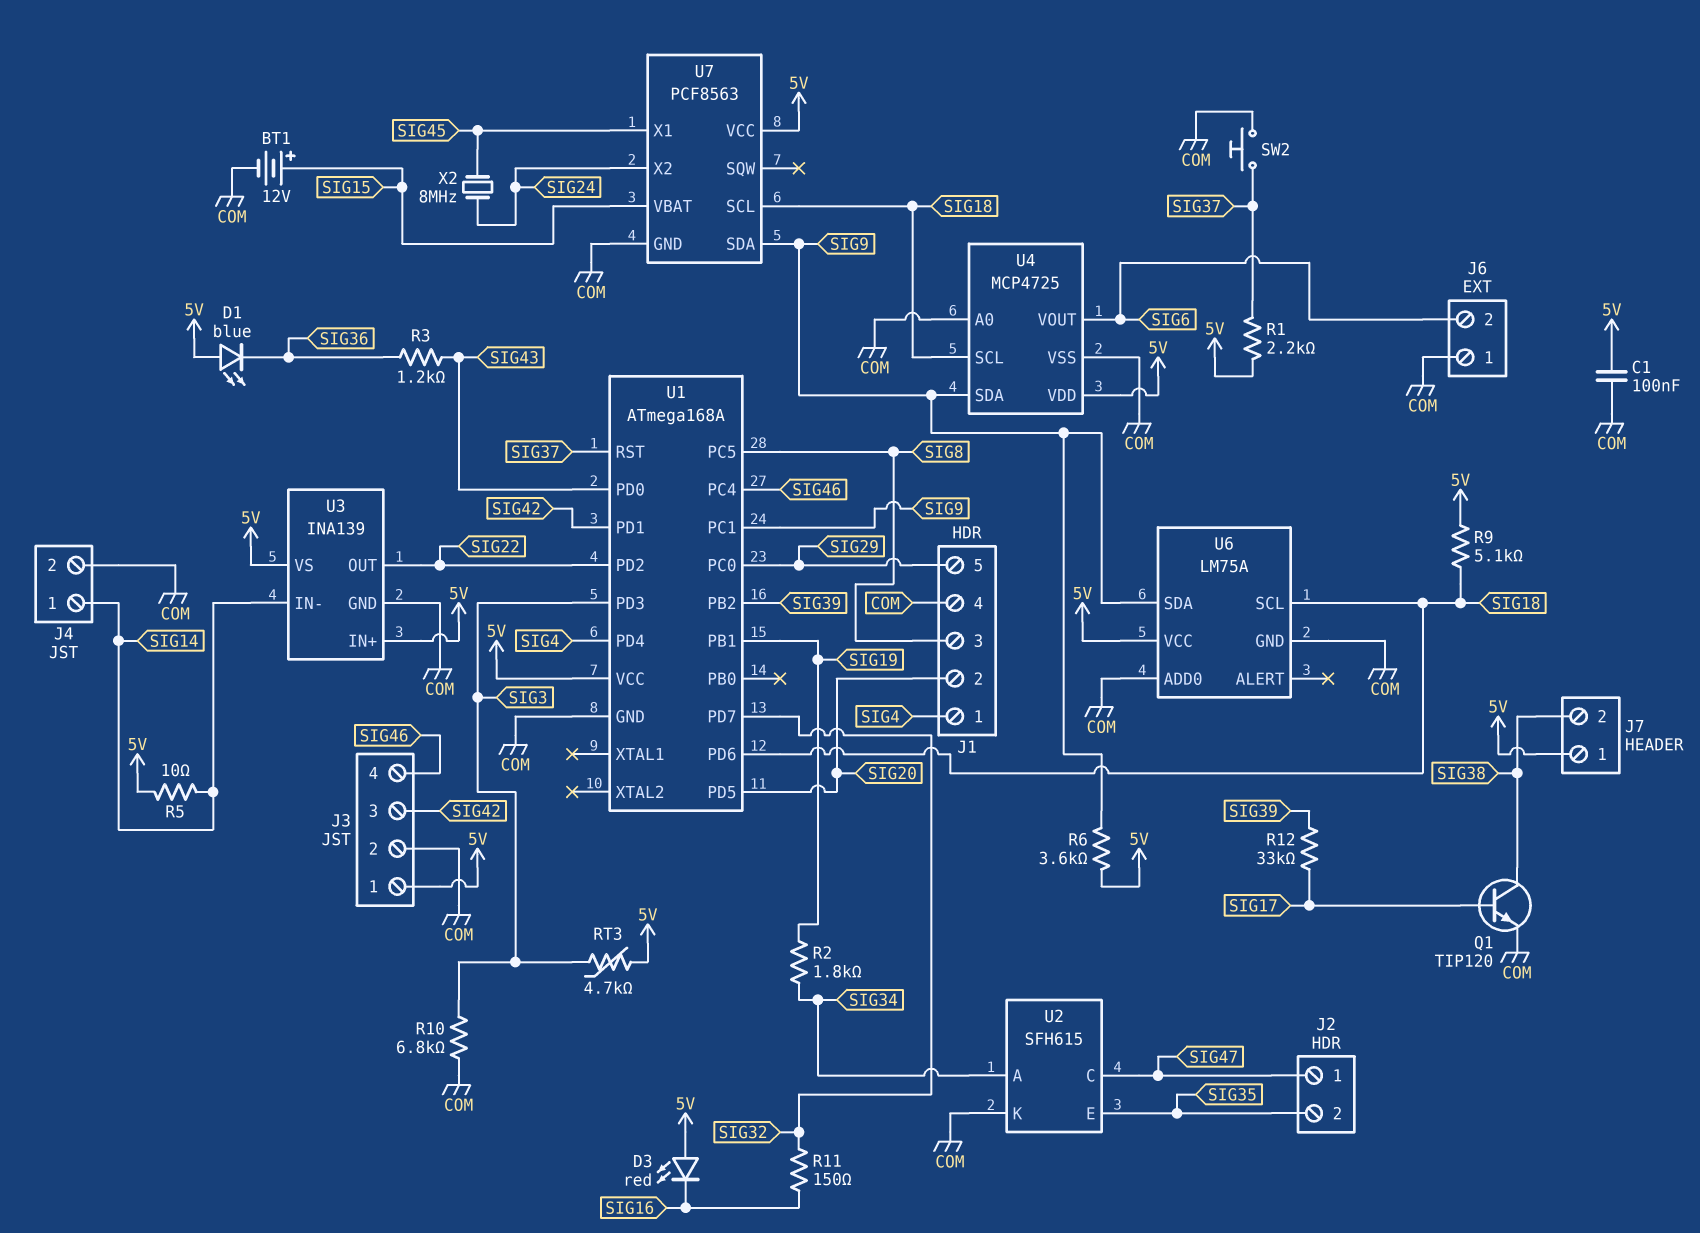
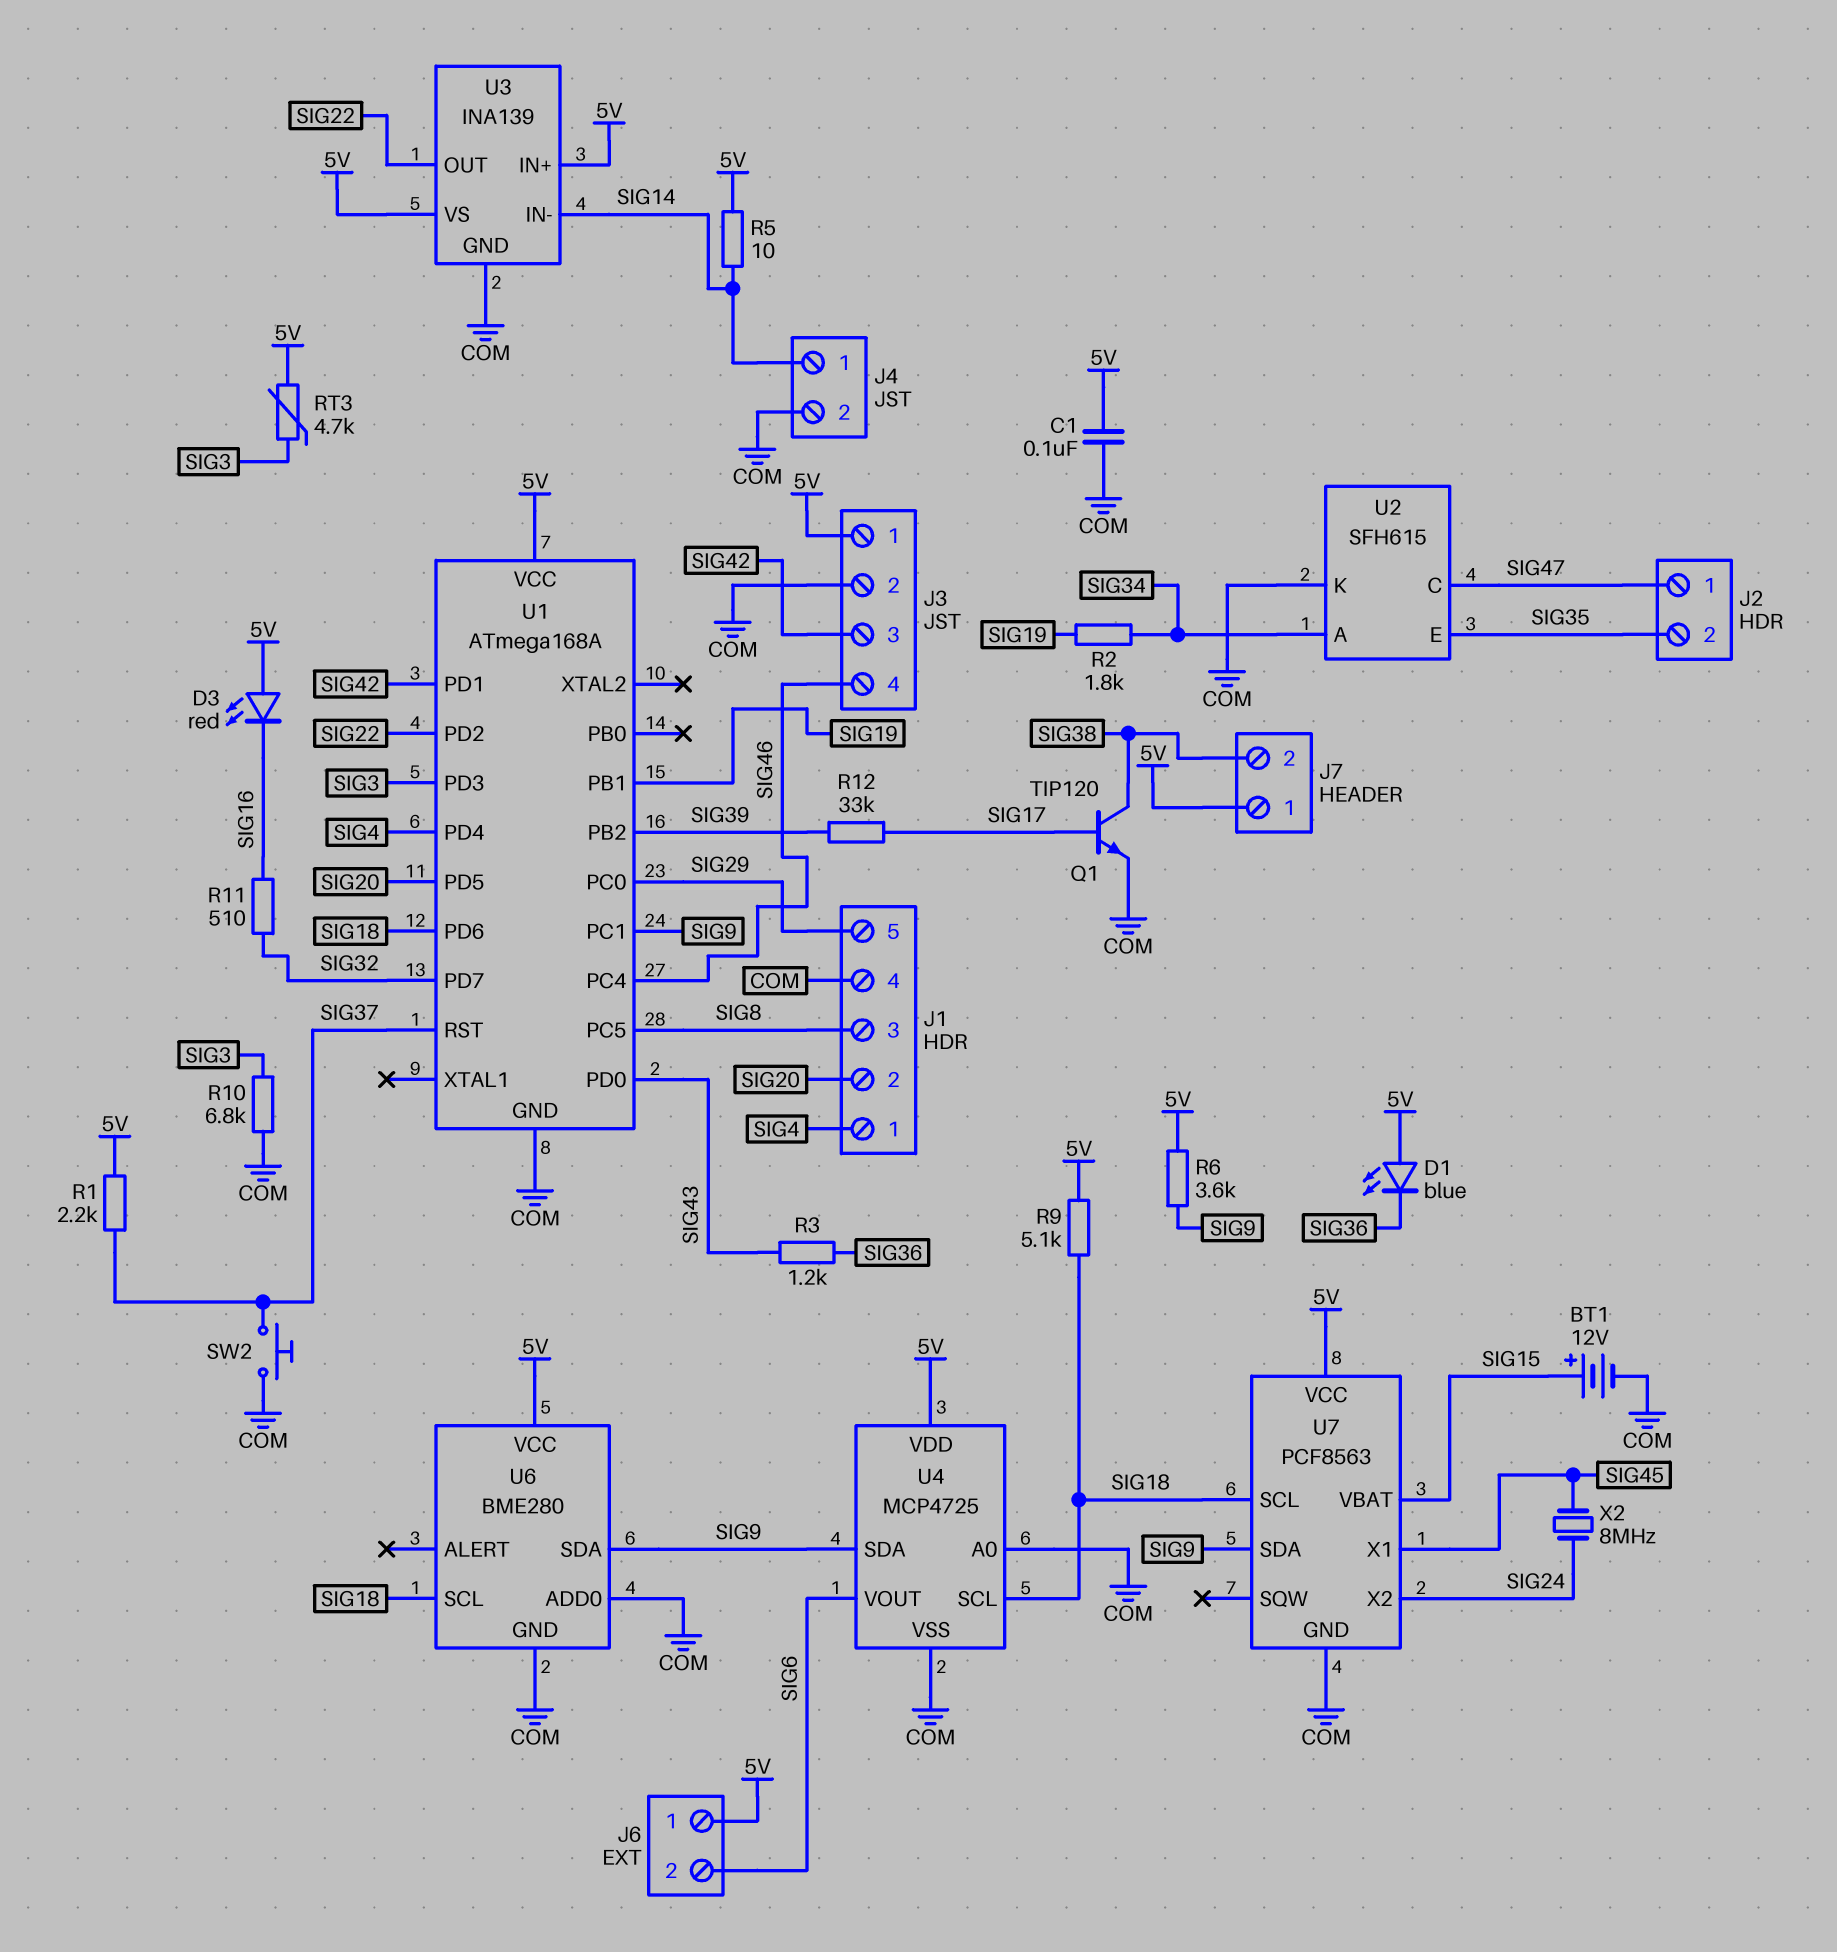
J6 pin 1: COM -> 5V
R11: 150 (SIG16, SIG32) -> 510 (SIG16, SIG32)
U6: LM75A -> BME280

